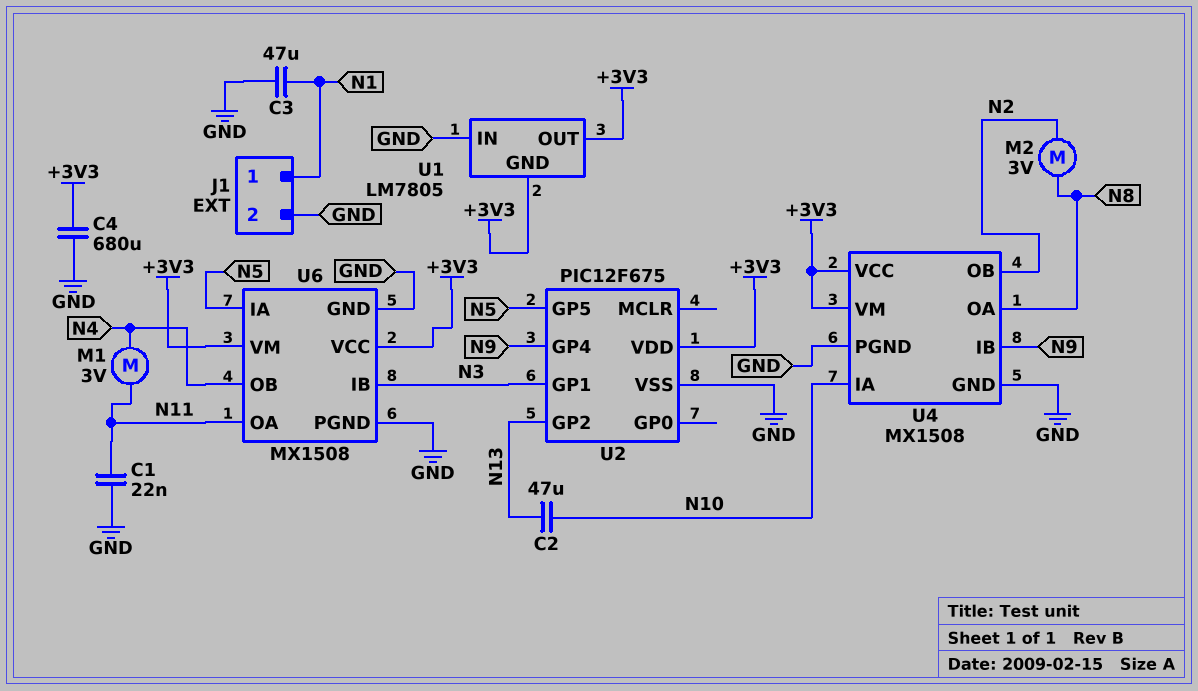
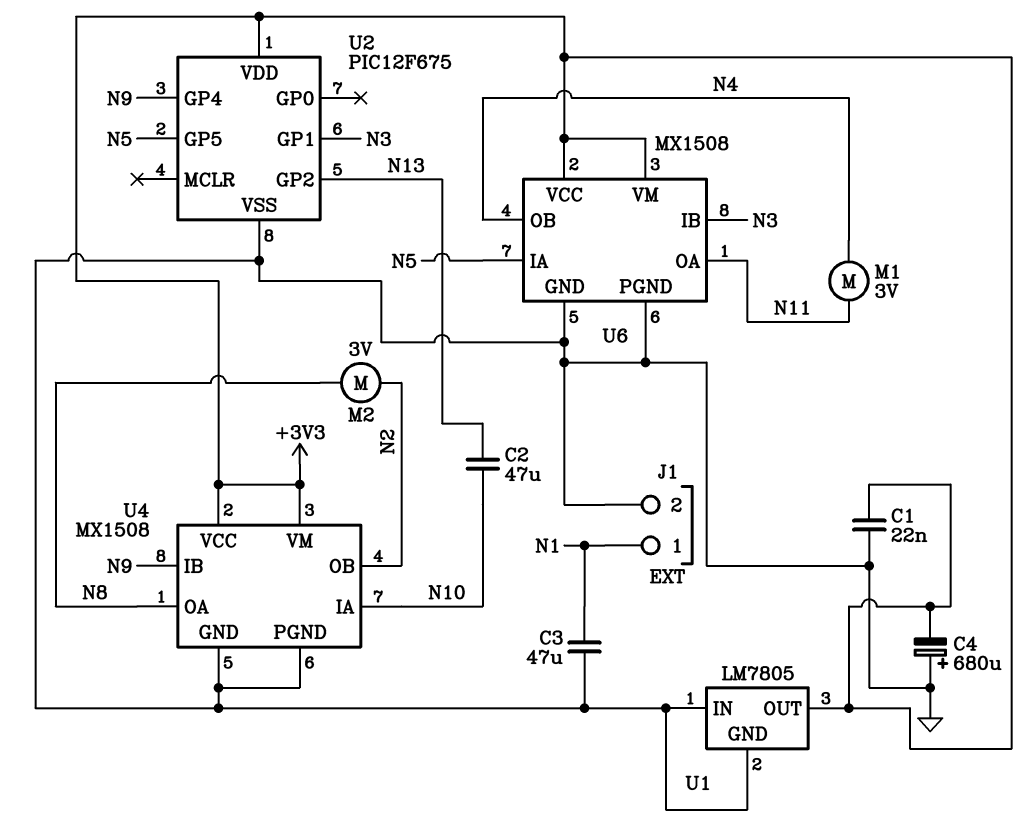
C1: 22nF (GND, N11) -> 22nF (+3V3, GND)
C4: 680uF (+3V3, GND) -> 680uF (plus GND, minus +3V3)
U1 pin GND: +3V3 -> GND

